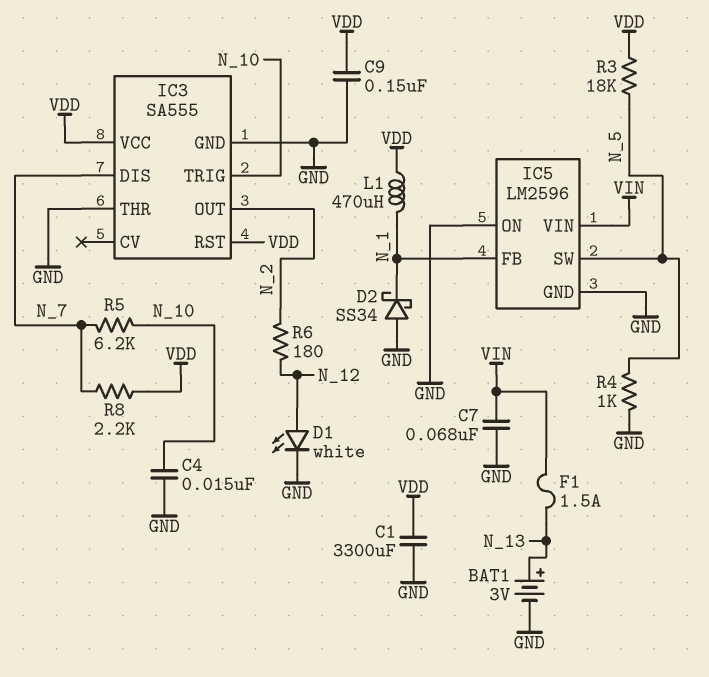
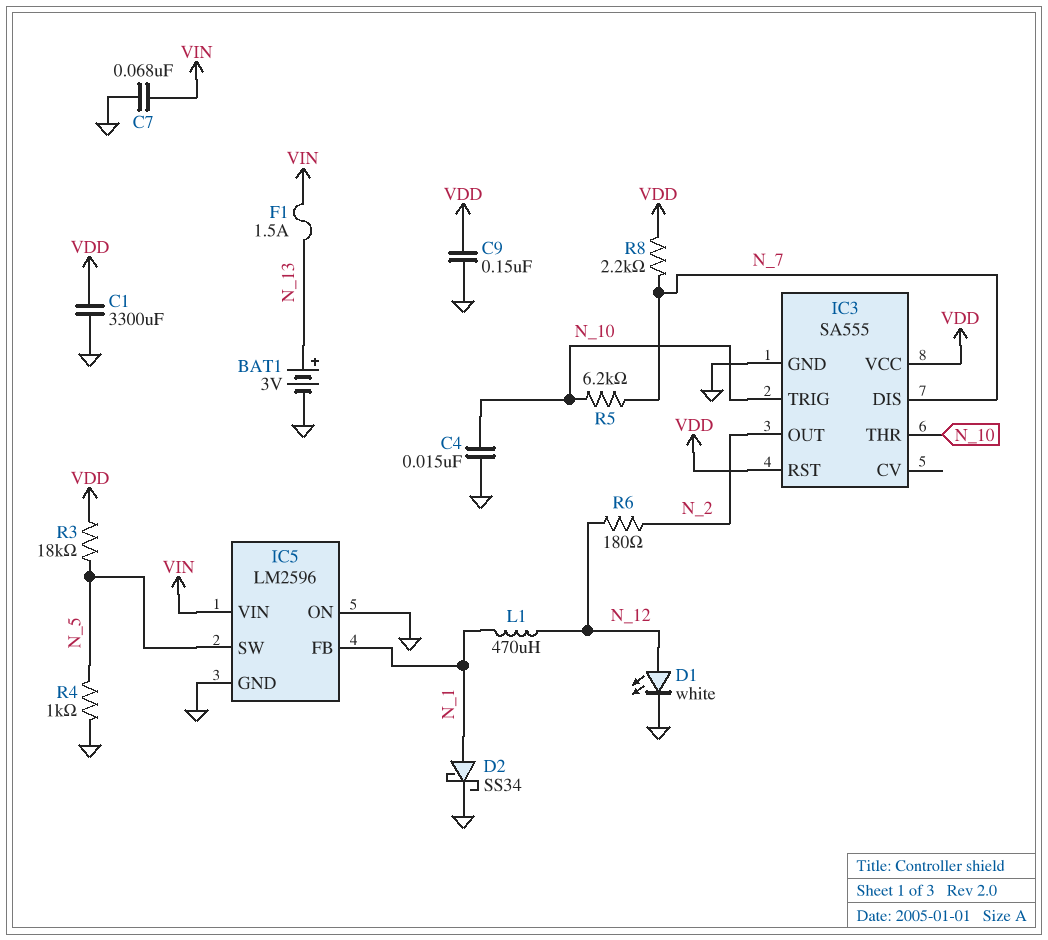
D2: schottky SS34 (A GND, K N_1) -> schottky SS34 (A N_1, K GND)
IC3 pin THR: GND -> N_10
L1: 470uH (N_1, VDD) -> 470uH (N_1, N_12)

